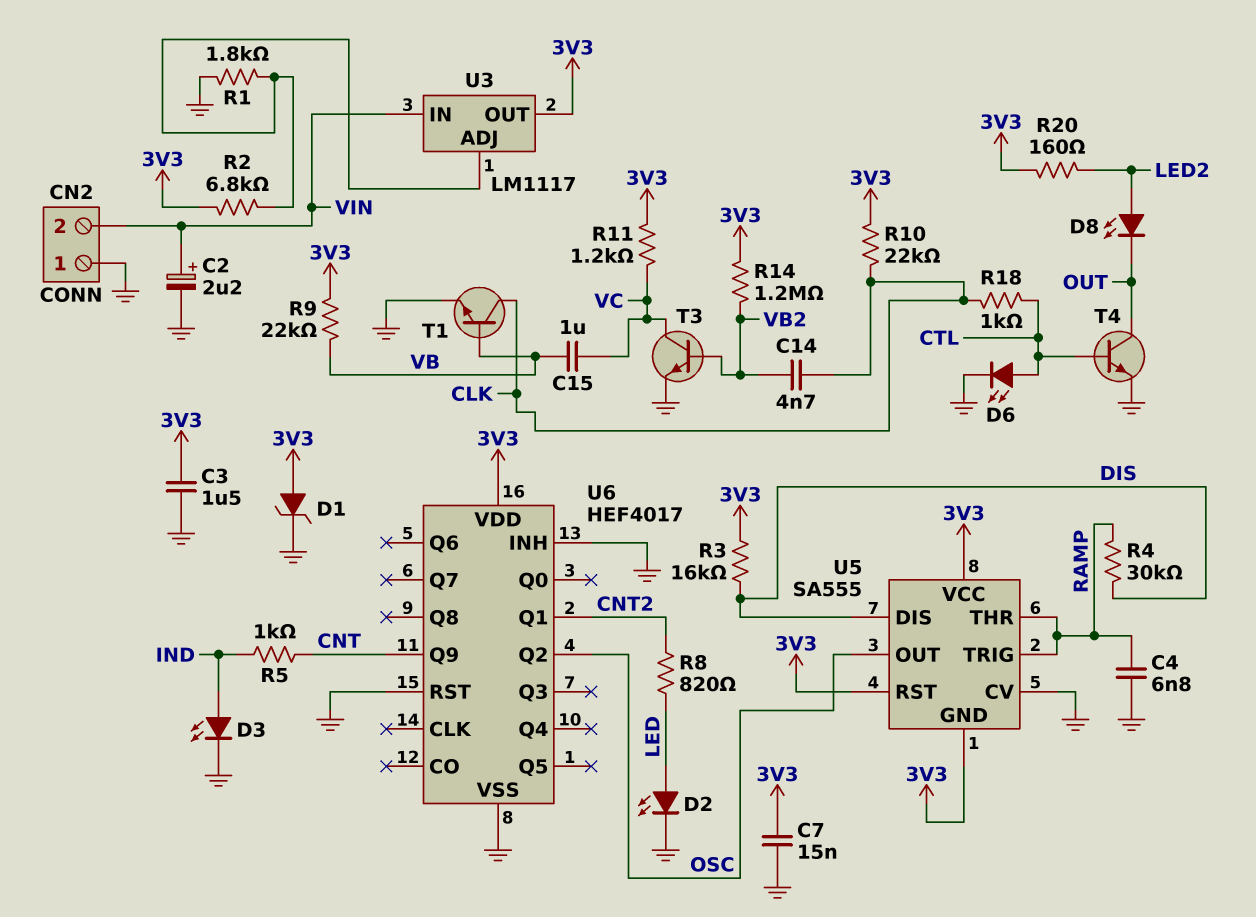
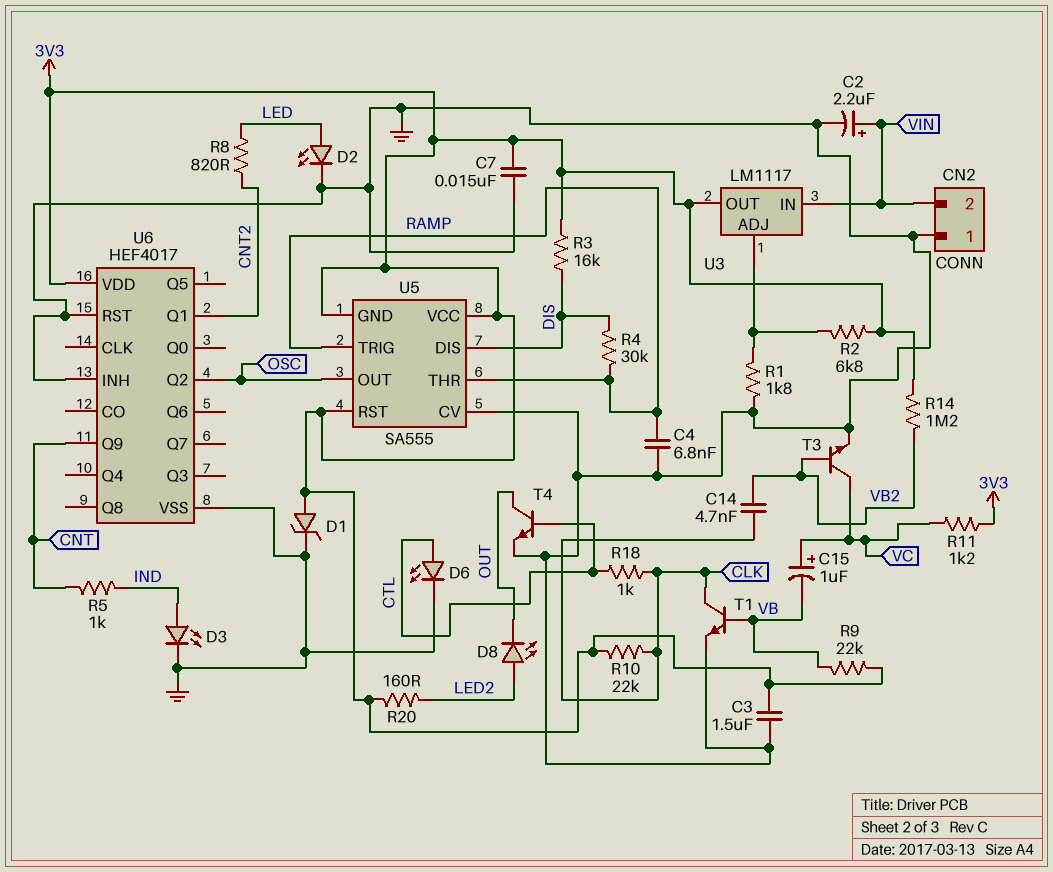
C15: 1uF (VB, VC) -> 1uF (plus VC, minus VB)

